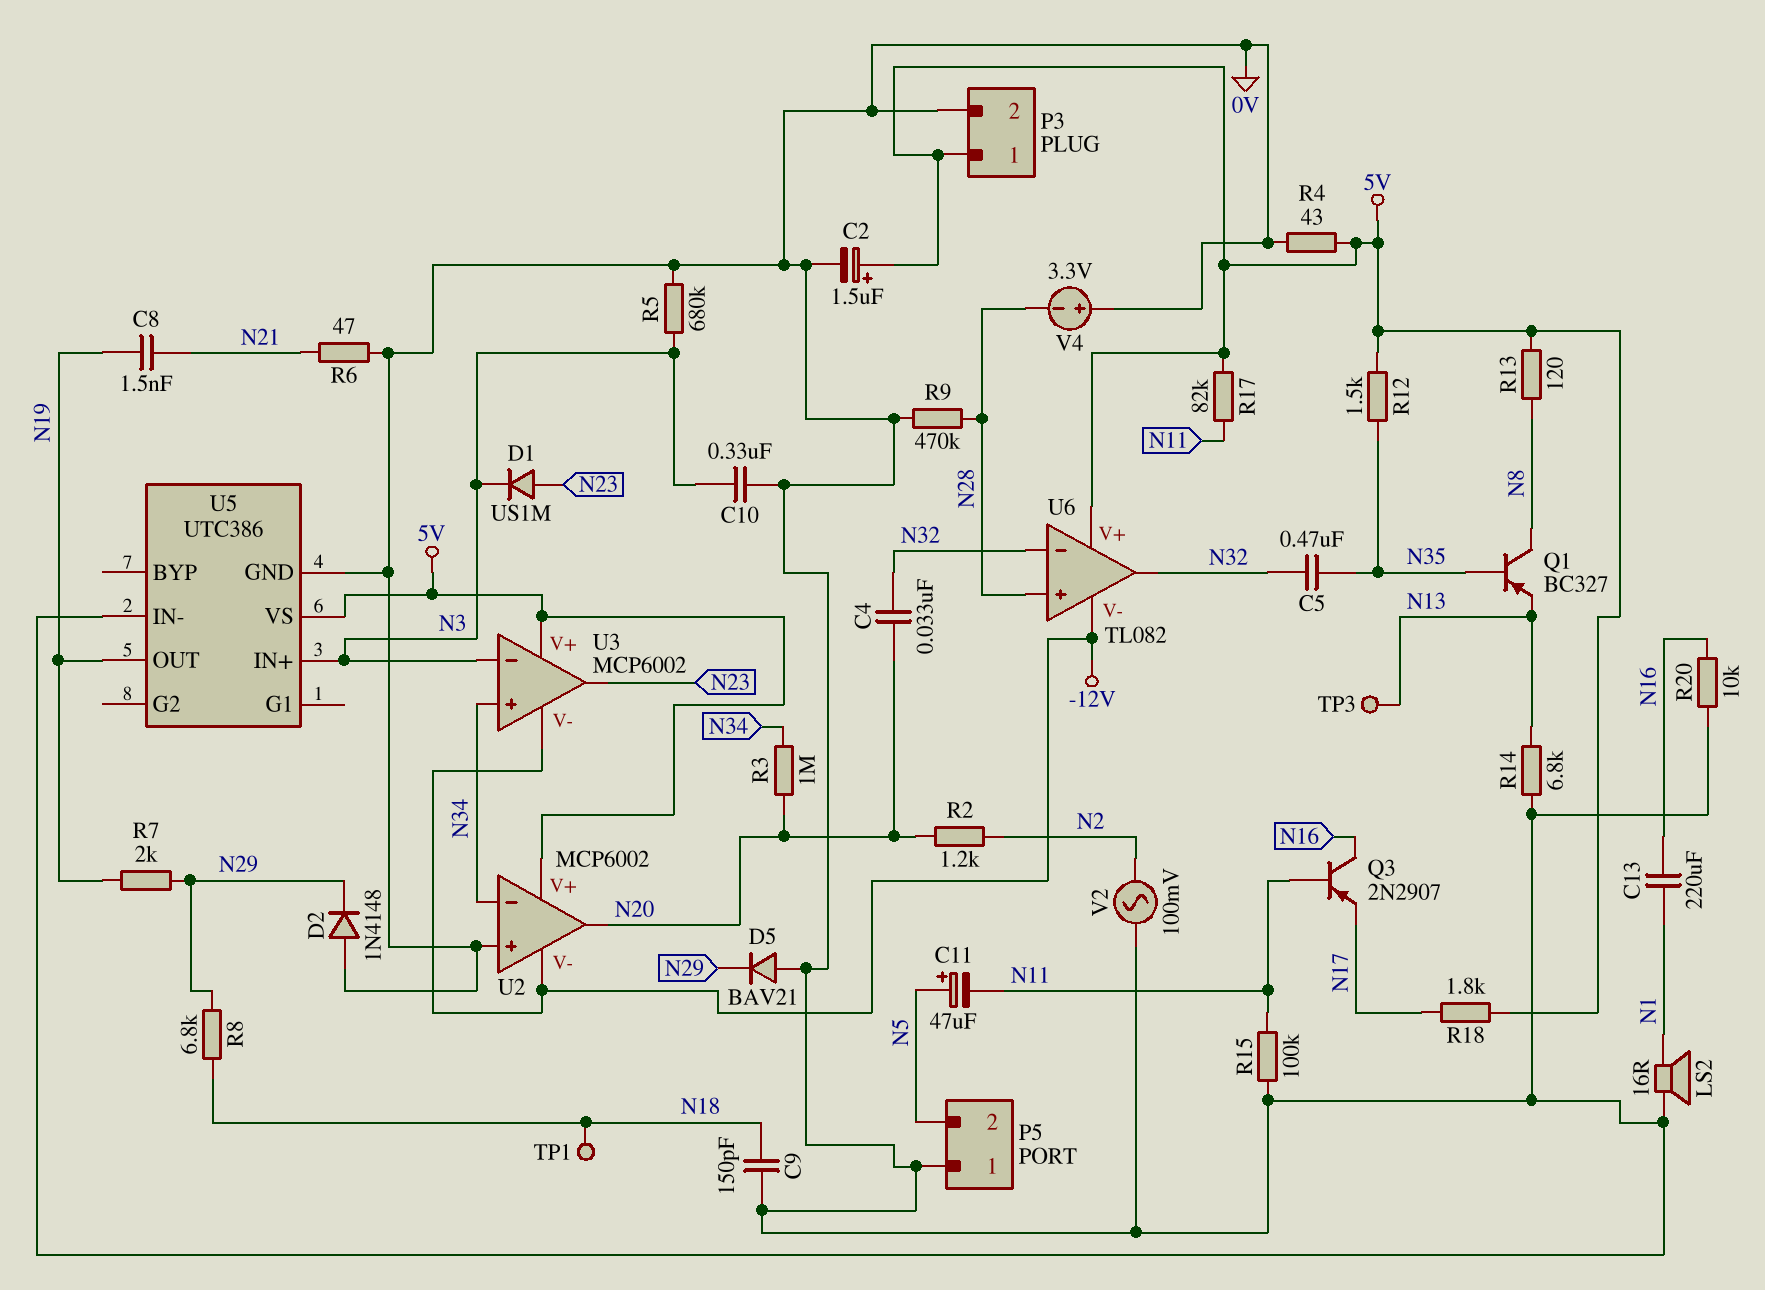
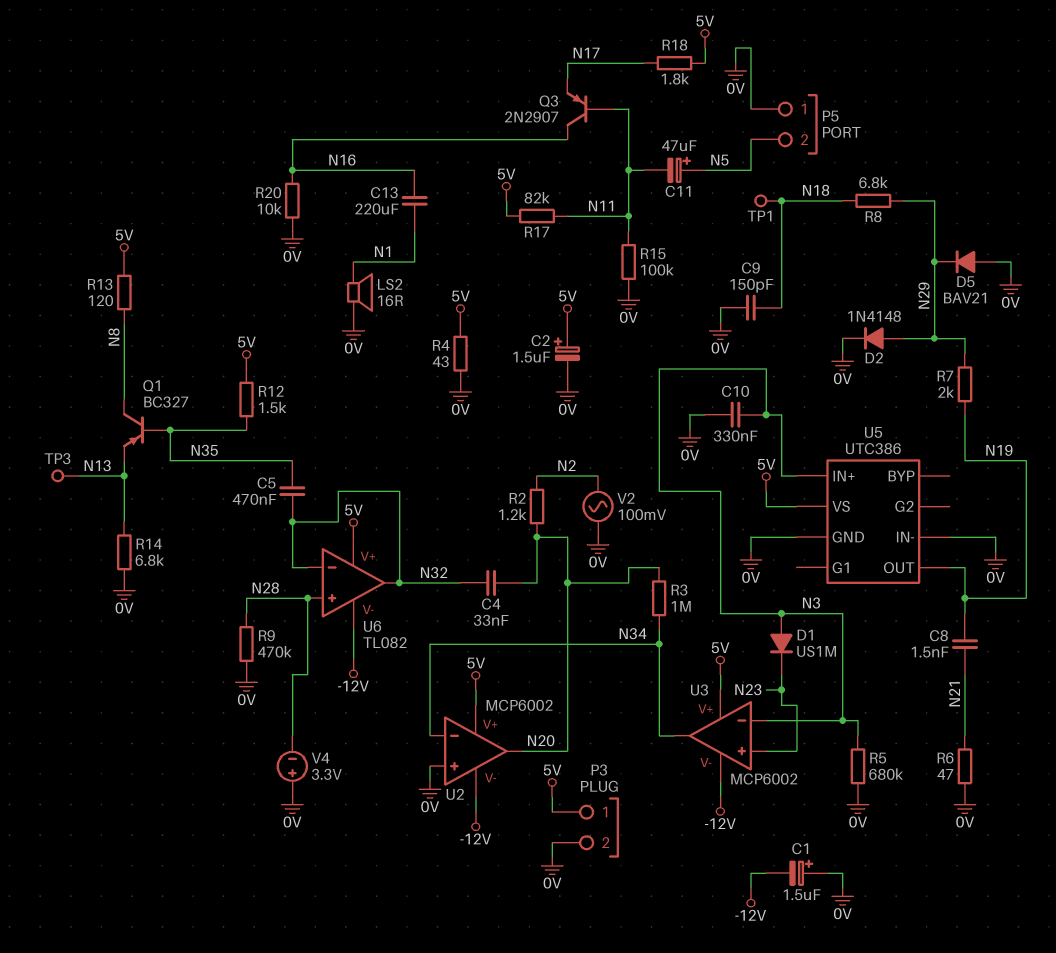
C1: none -> 1.5uF (plus 0V, minus -12V)
D1: diode US1M (A N23, K N3) -> diode US1M (A N3, K N23)
D2: diode 1N4148 (A 0V, K N29) -> diode 1N4148 (A N29, K 0V)
U3 pin in+: N34 -> N23
U3 pin out: N23 -> N34

